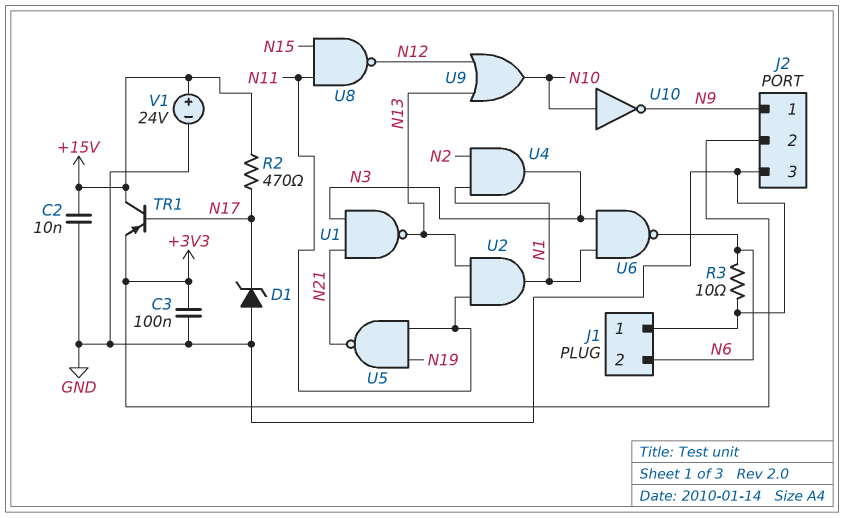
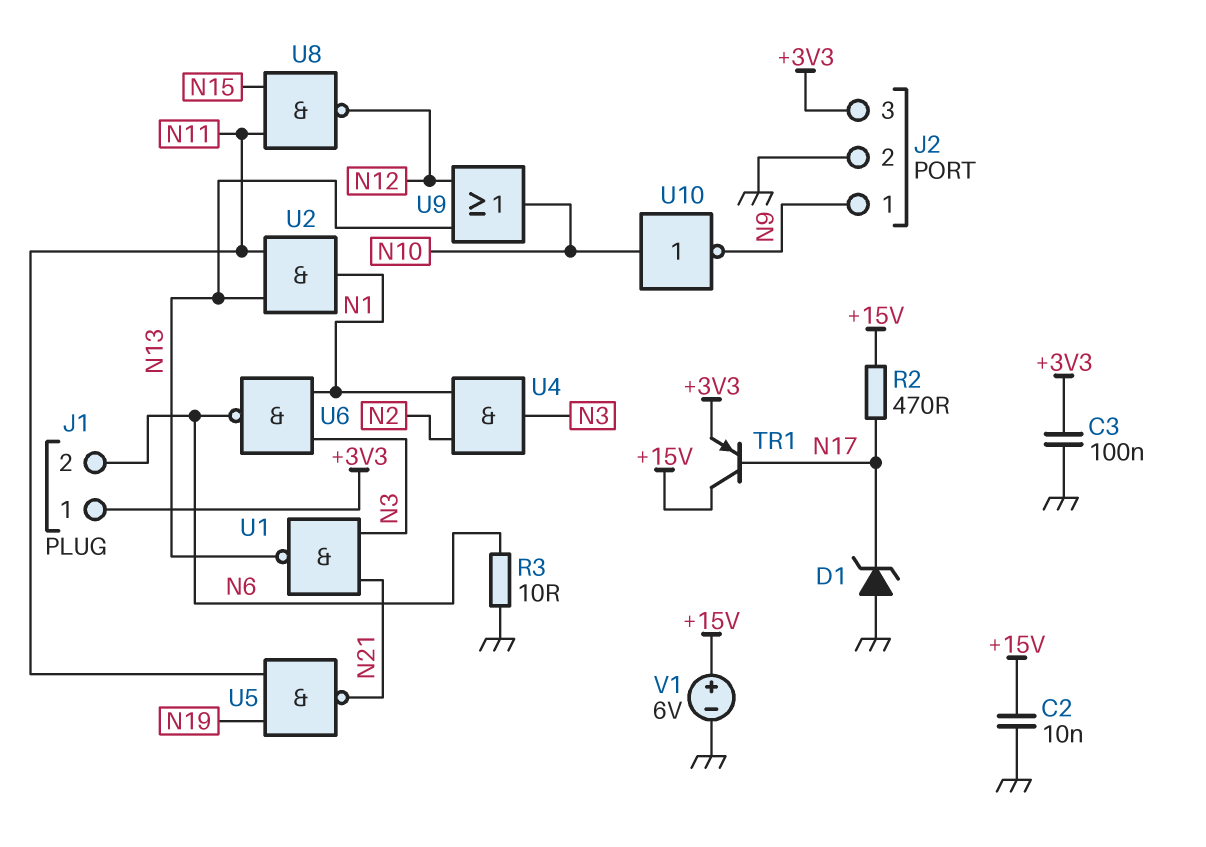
J1 pin 1: GND -> +3V3
J2 pin 2: +3V3 -> GND
J2 pin 3: GND -> +3V3
V1: 24V (plus +15V, minus GND) -> 6V (plus +15V, minus GND)

